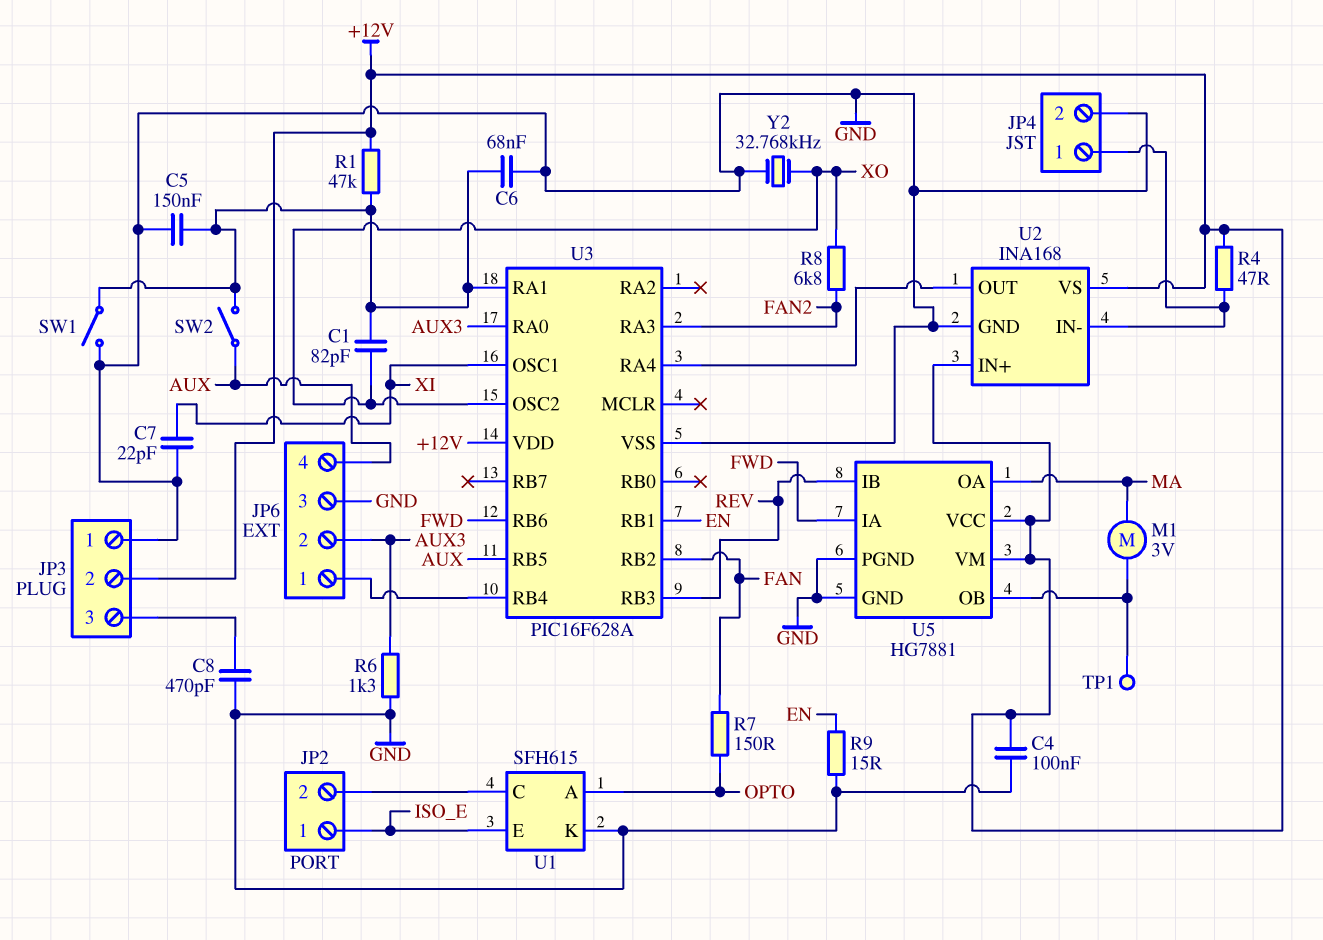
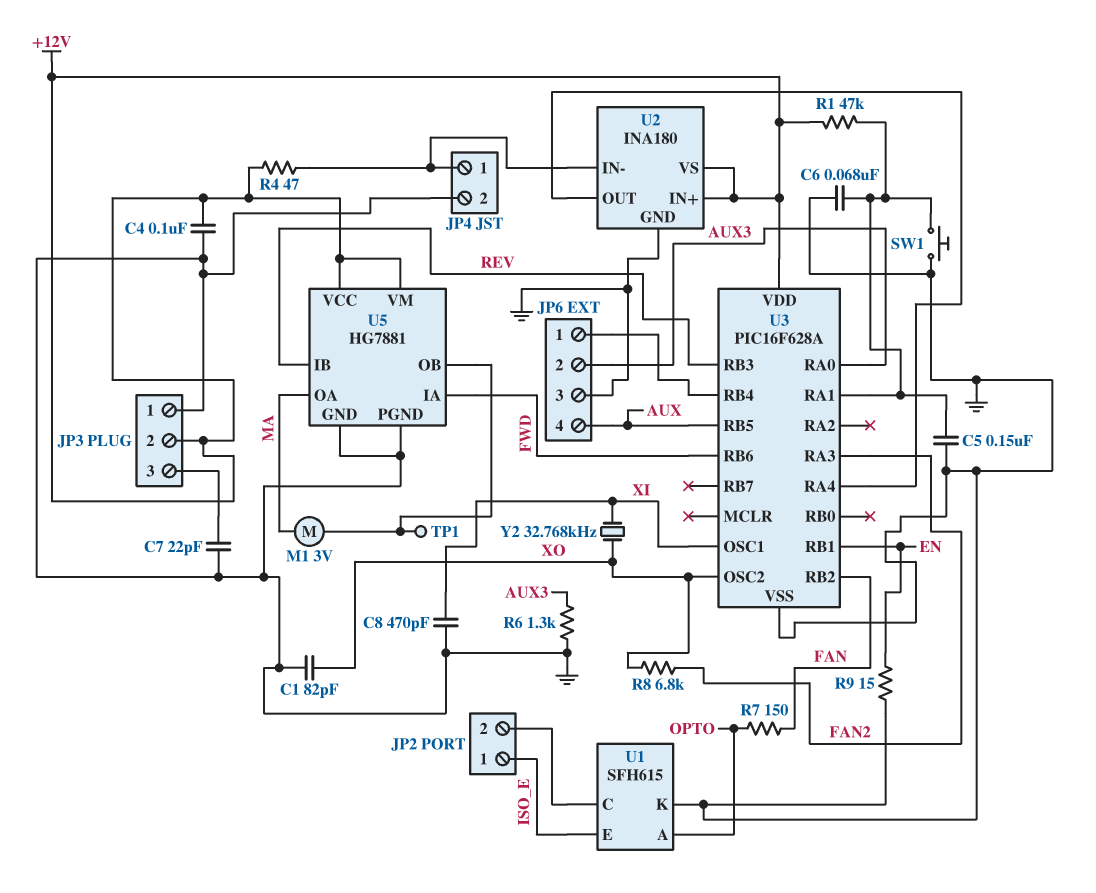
C1: 82pF (U3/RA1, XO) -> 82pF (GND, XO)
C7: 22pF (GND, XI) -> 22pF (GND, JP3/3)
C8: 470pF (GND, JP3/3) -> 470pF (GND, XI)
SW1: switch (GND, U3/RA1) -> button (GND, U3/RA1)
SW2: switch (AUX, U3/RA1) -> none
U2: INA168 -> INA180
Y2: 32.768kHz (GND, XO) -> 32.768kHz (XI, XO)

